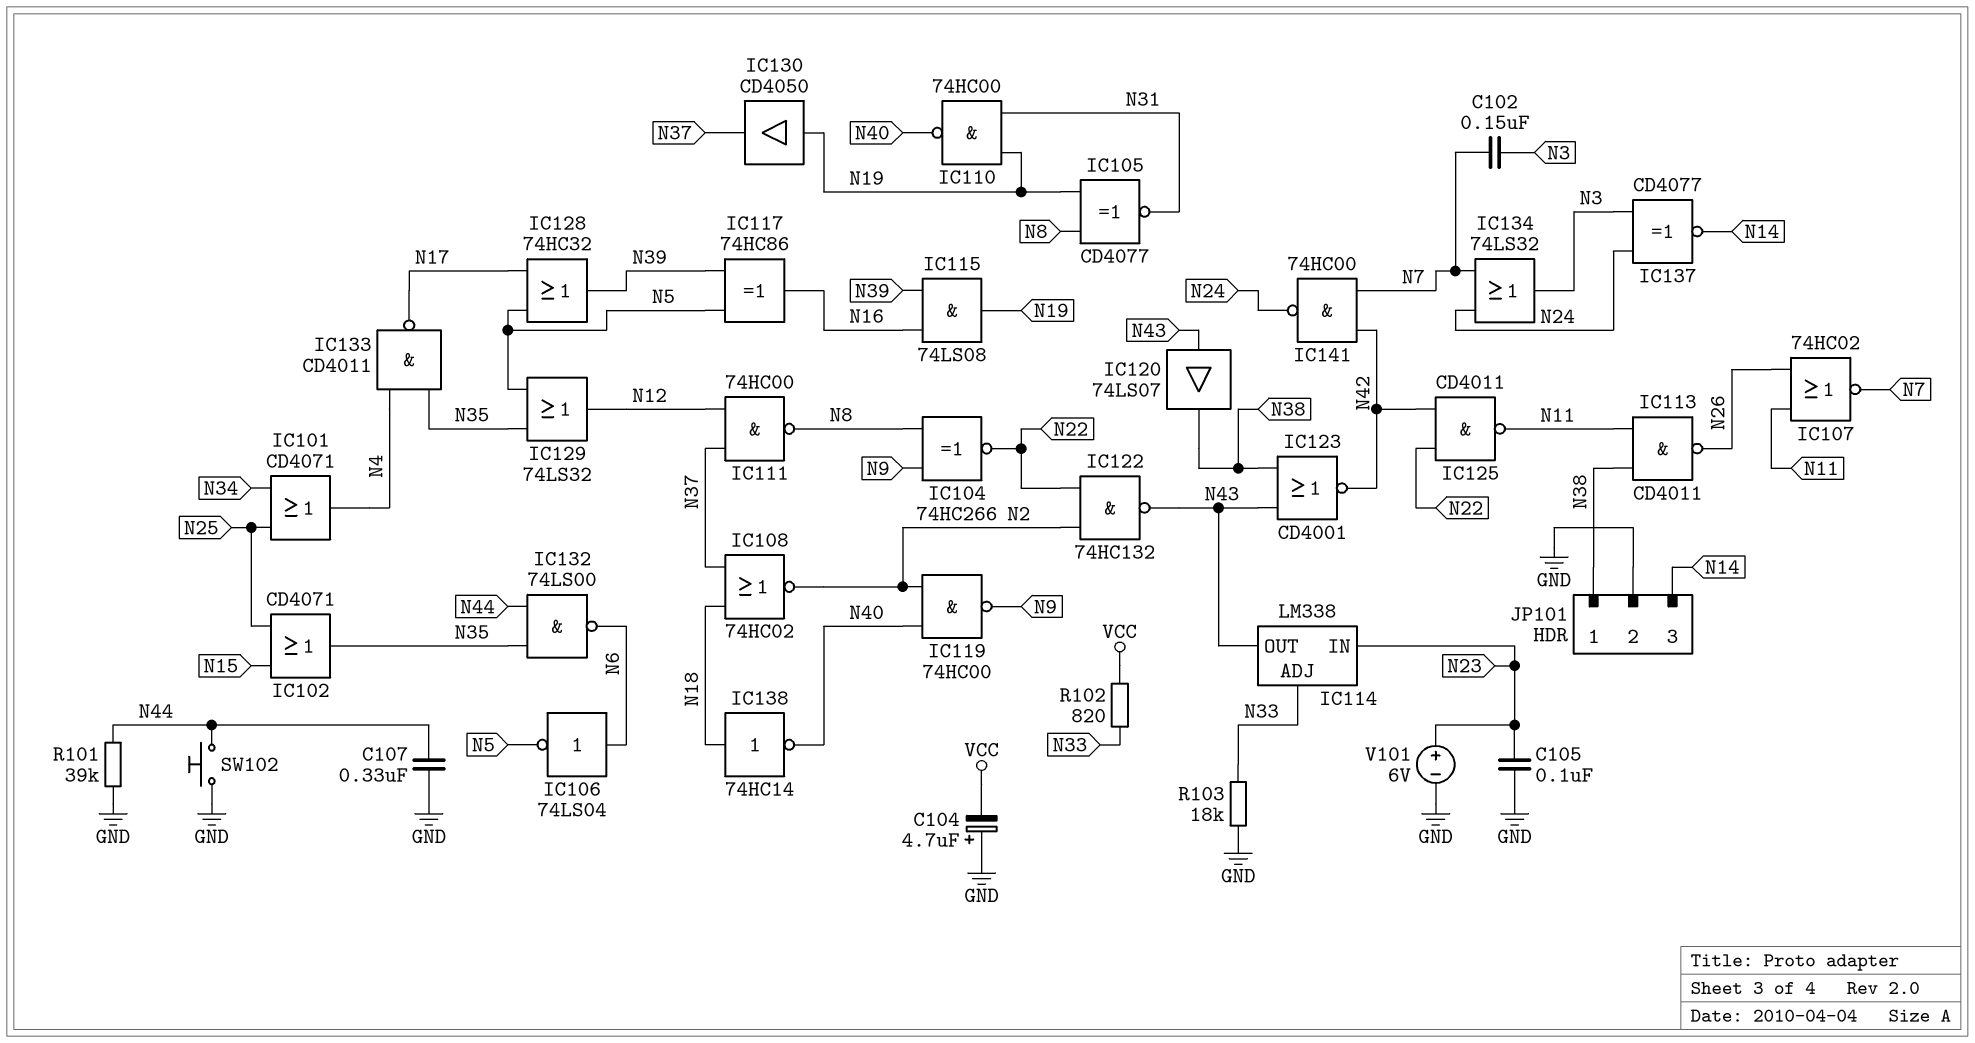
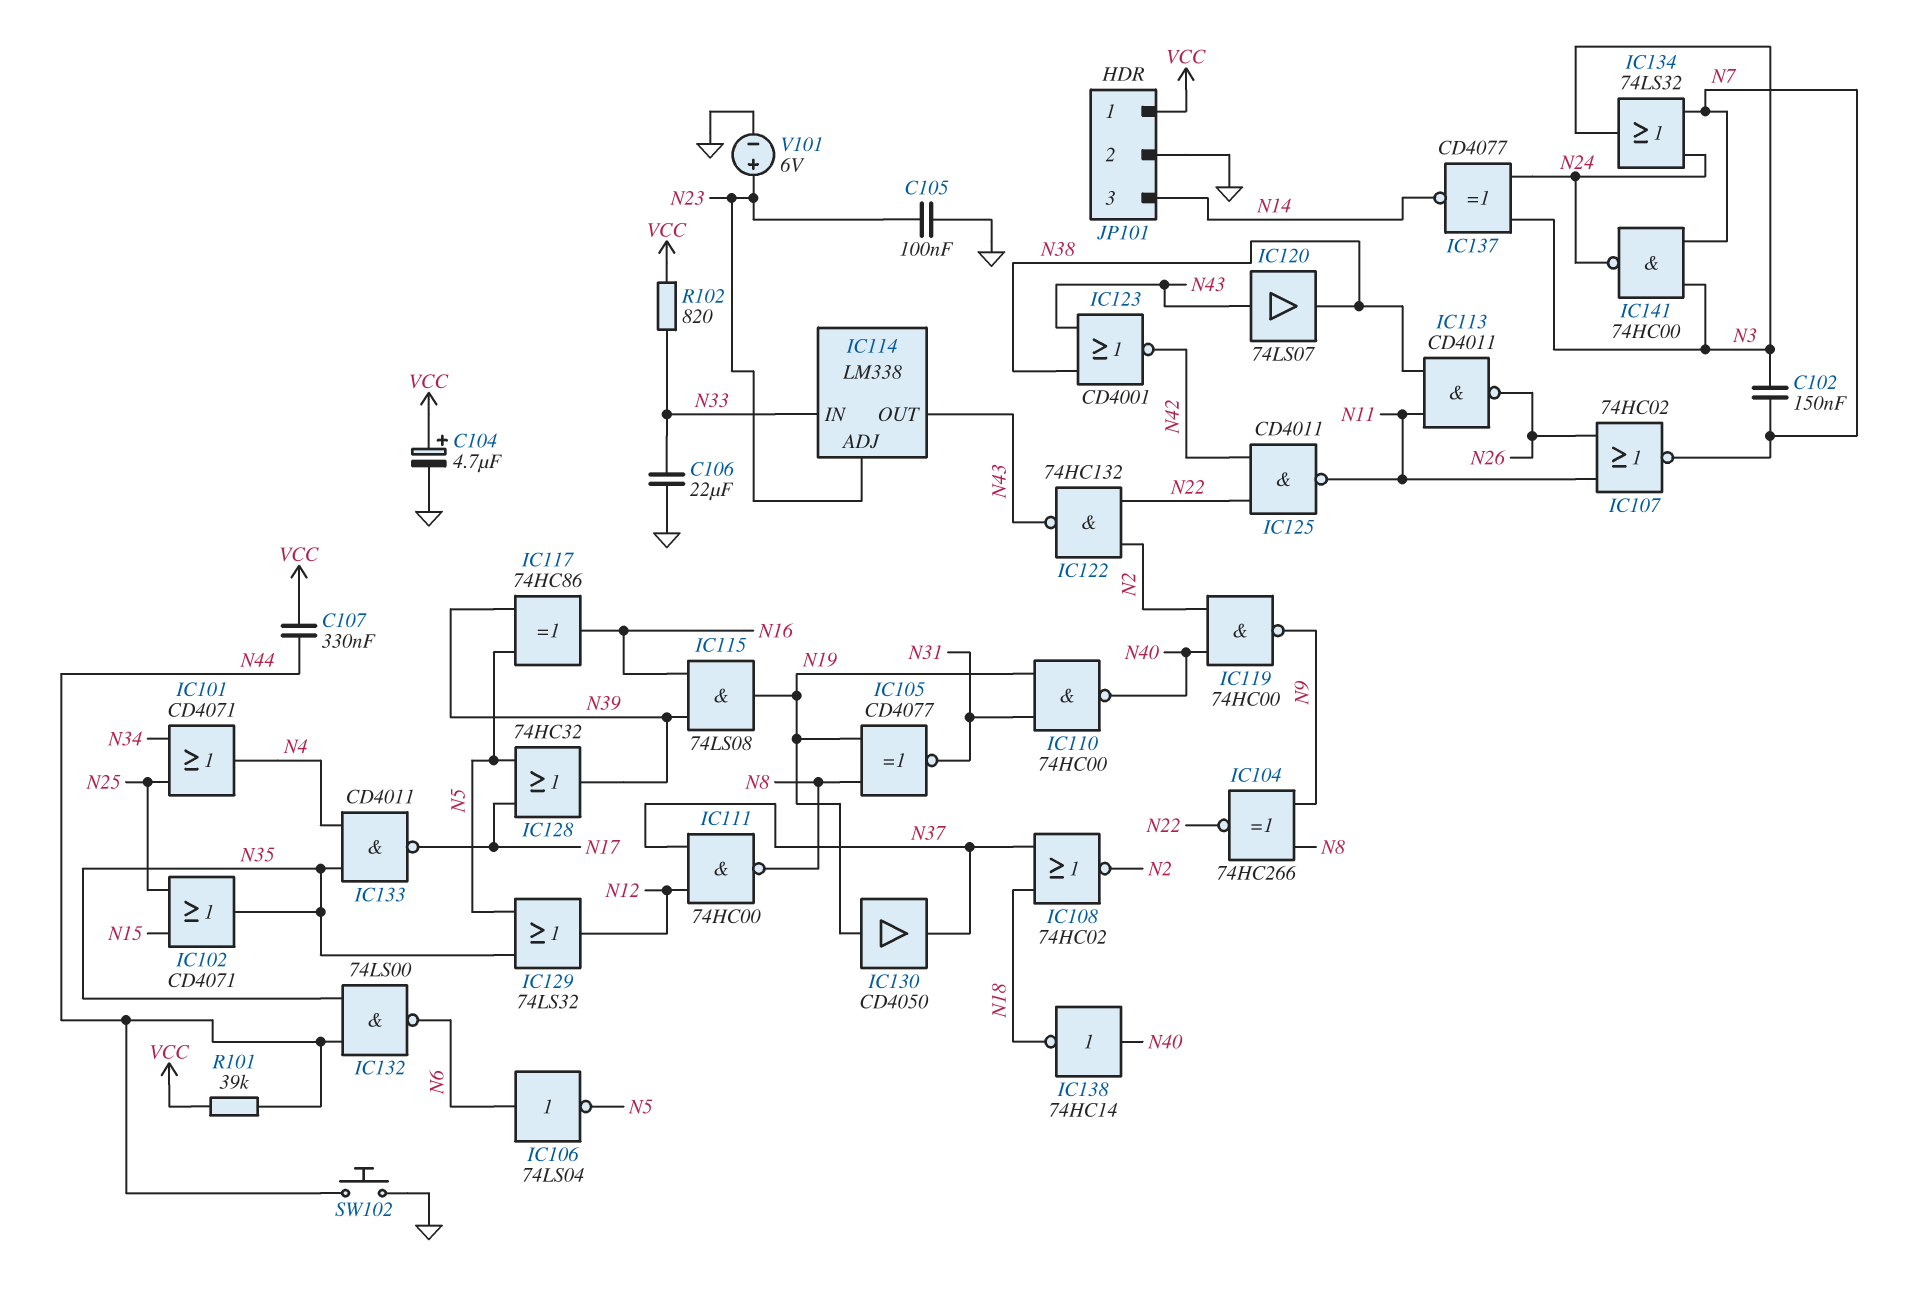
C104: 4.7uF (plus GND, minus VCC) -> 4.7uF (plus VCC, minus GND)
C106: none -> 22uF (GND, N33)
C107: 330nF (GND, N44) -> 330nF (N44, VCC)
IC114 pin ADJ: N33 -> N23
IC114 pin IN: N23 -> N33
IC138: NOT 74HC14 (in N18, out N40) -> NOT 74HC14 (in N40, out N18)
IC141: NAND 74HC00 (in N7, in N42, out N24) -> NAND 74HC00 (in N3, in N7, out N24)
JP101 pin 1: N38 -> VCC
R101: 39k (GND, N44) -> 39k (N44, VCC)
R103: 18k (GND, N33) -> none

